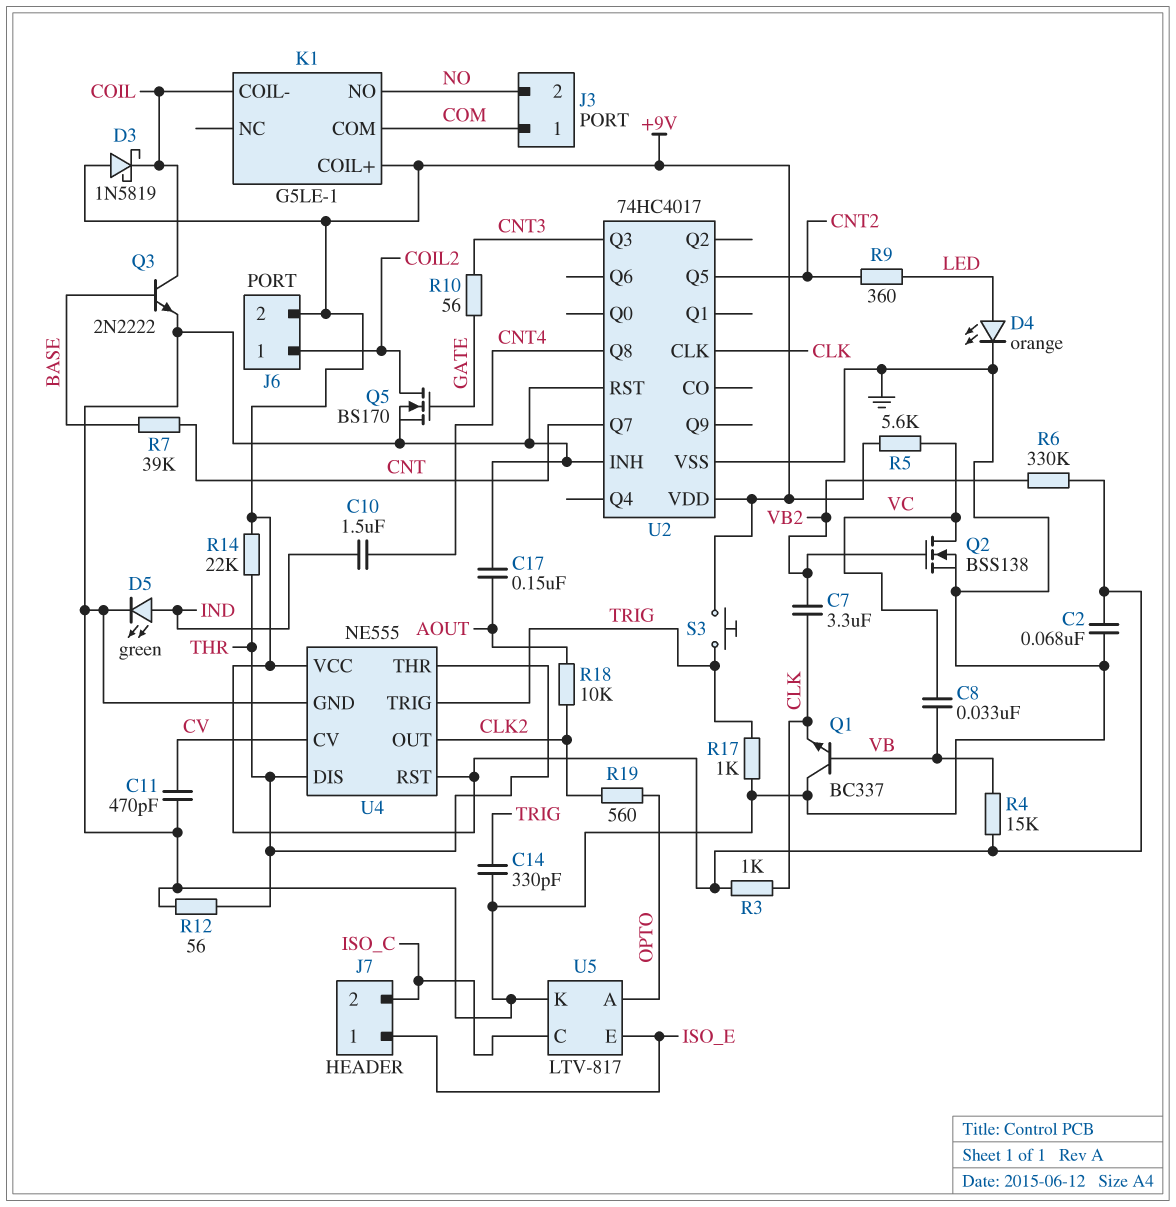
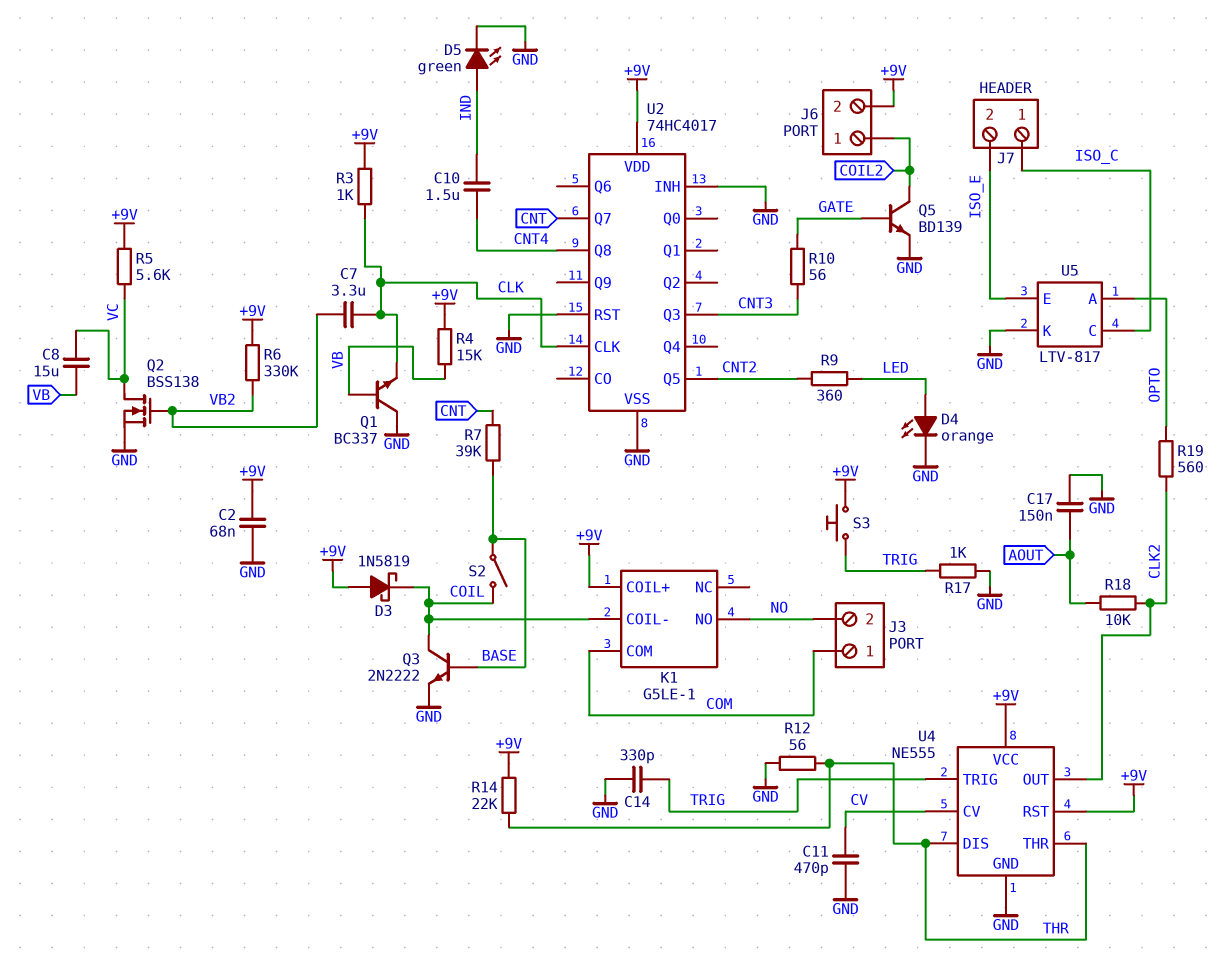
C8: 33nF (VB, VC) -> 15uF (VB, VC)
J7 pin 1: ISO_E -> ISO_C
J7 pin 2: ISO_C -> ISO_E
Q5: NMOS BS170 (G GATE, D COIL2, S GND) -> NPN BD139 (B GATE, C COIL2, E GND)
S2: none -> switch (BASE, COIL)

